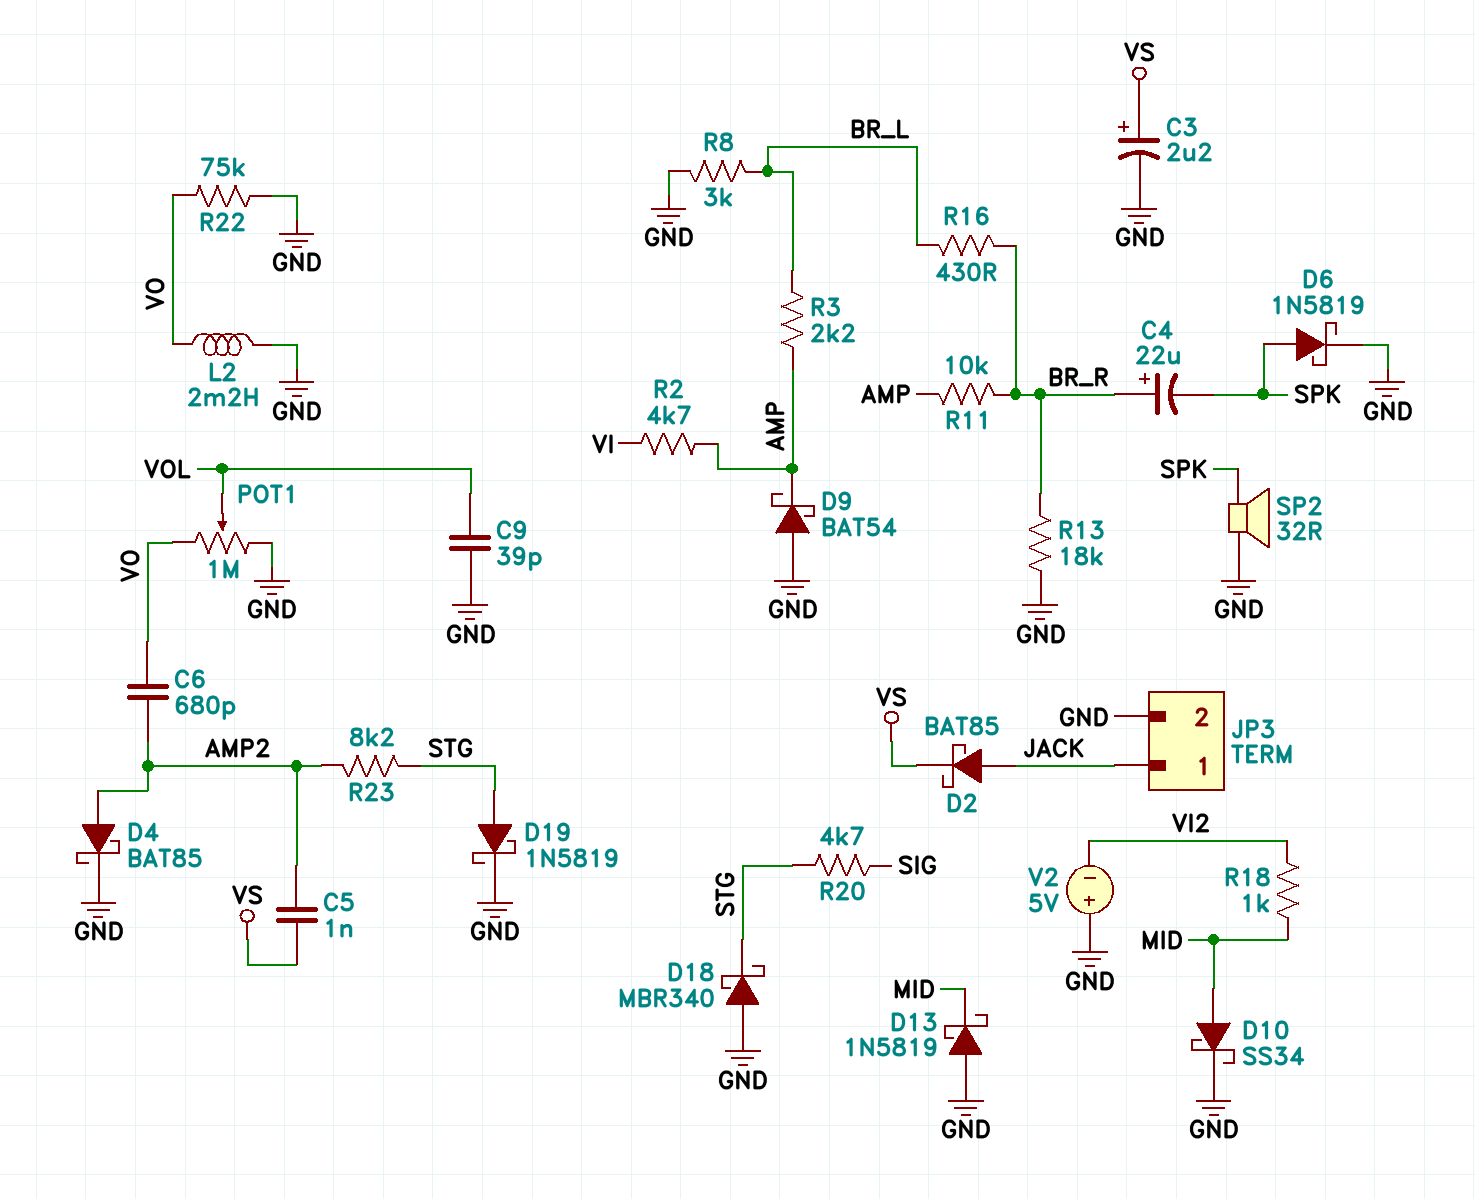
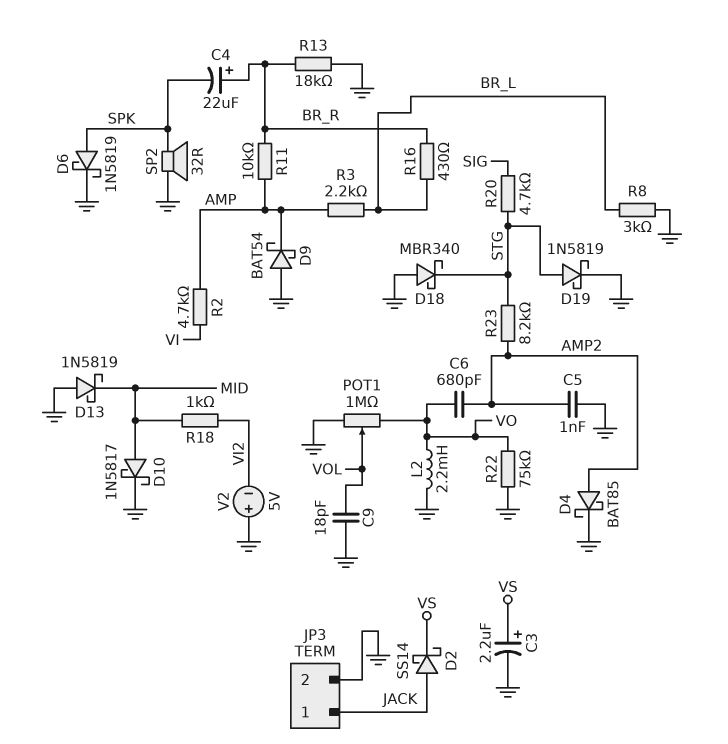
C5: 1nF (AMP2, VS) -> 1nF (AMP2, GND)
C9: 39pF (GND, VOL) -> 18pF (GND, VOL)
D2: schottky BAT85 (A JACK, K VS) -> schottky SS14 (A JACK, K VS)
D10: schottky SS34 (A MID, K GND) -> schottky 1N5817 (A MID, K GND)

